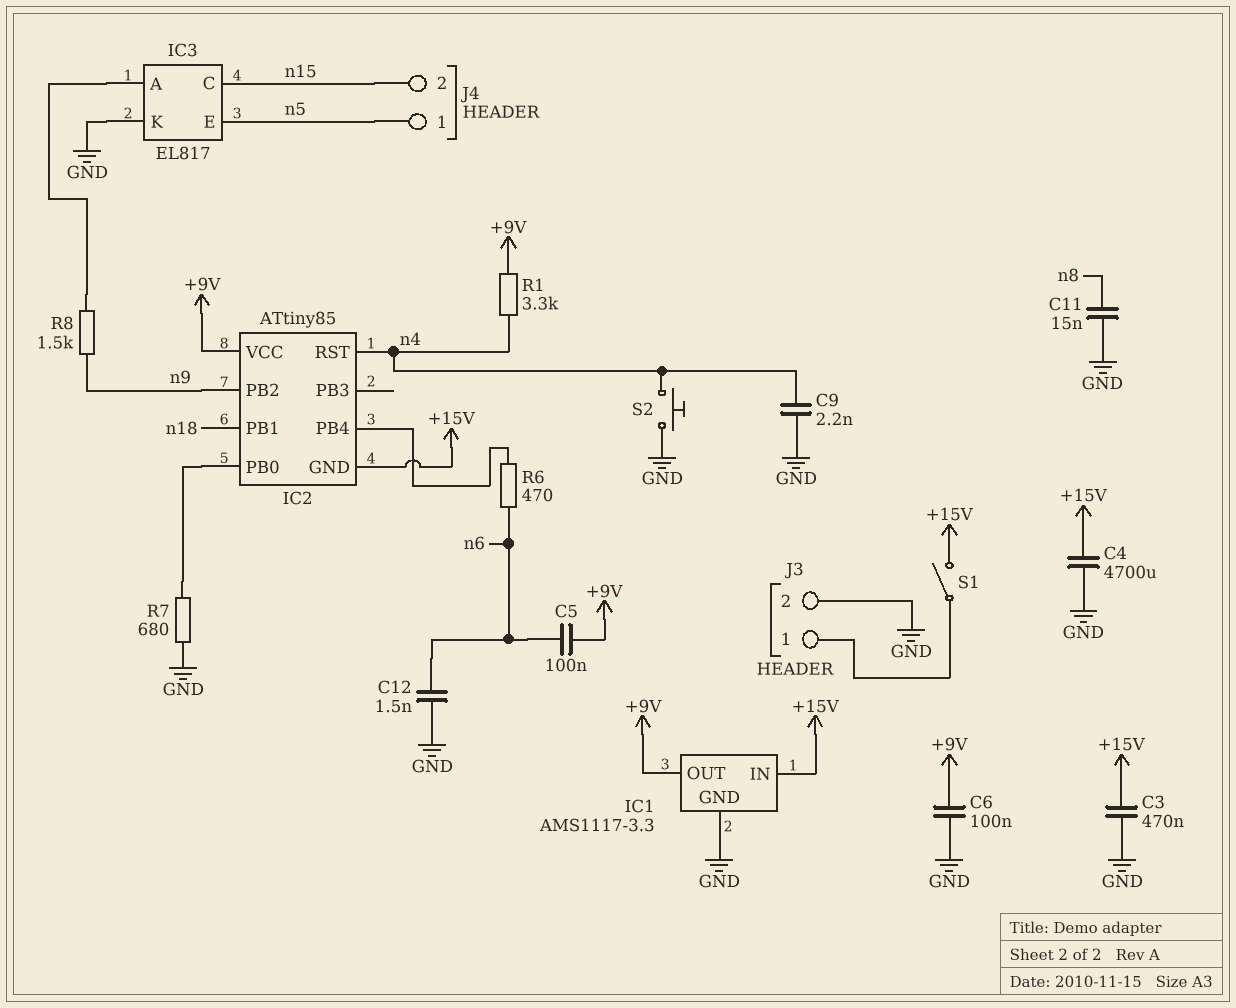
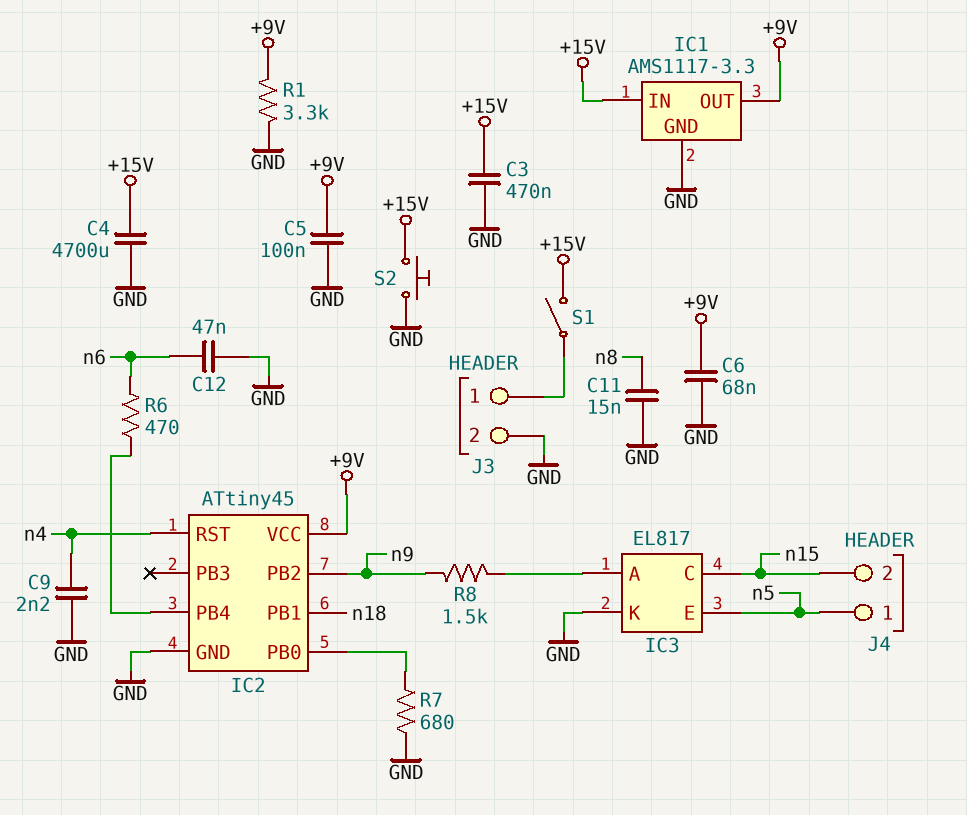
C5: 100nF (+9V, n6) -> 100nF (+9V, GND)
C6: 100nF (+9V, GND) -> 68nF (+9V, GND)
C12: 1.5nF (GND, n6) -> 47nF (GND, n6)
IC2: ATtiny85 -> ATtiny45
IC2 pin GND: +15V -> GND
R1: 3.3k (+9V, n4) -> 3.3k (+9V, GND)
S2: button (GND, n4) -> button (+15V, GND)

